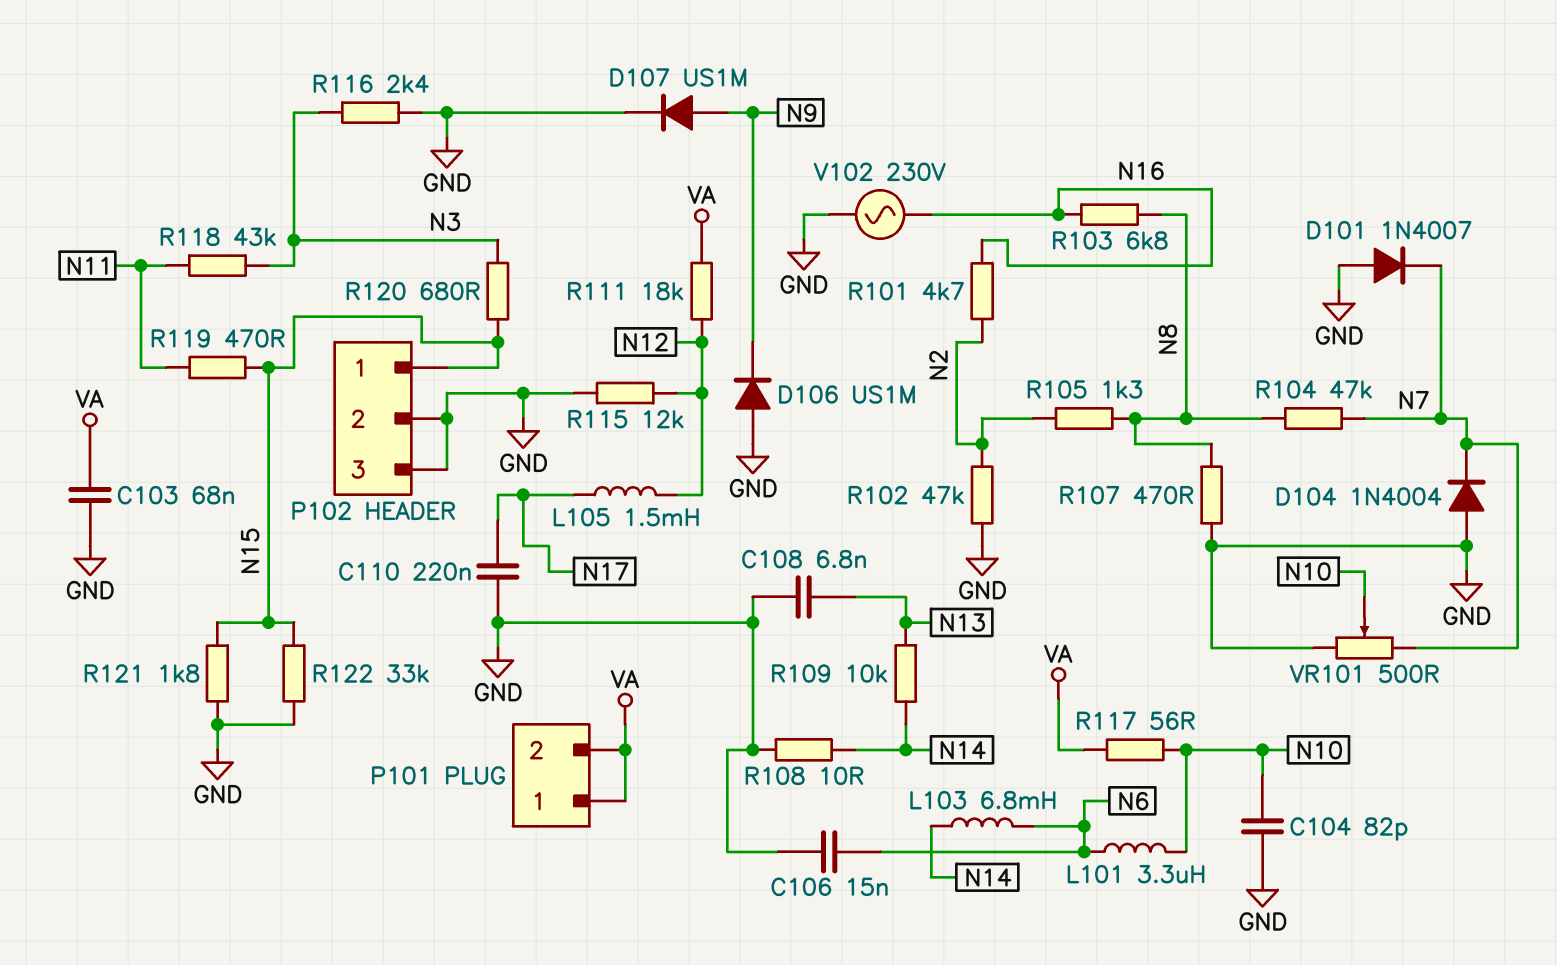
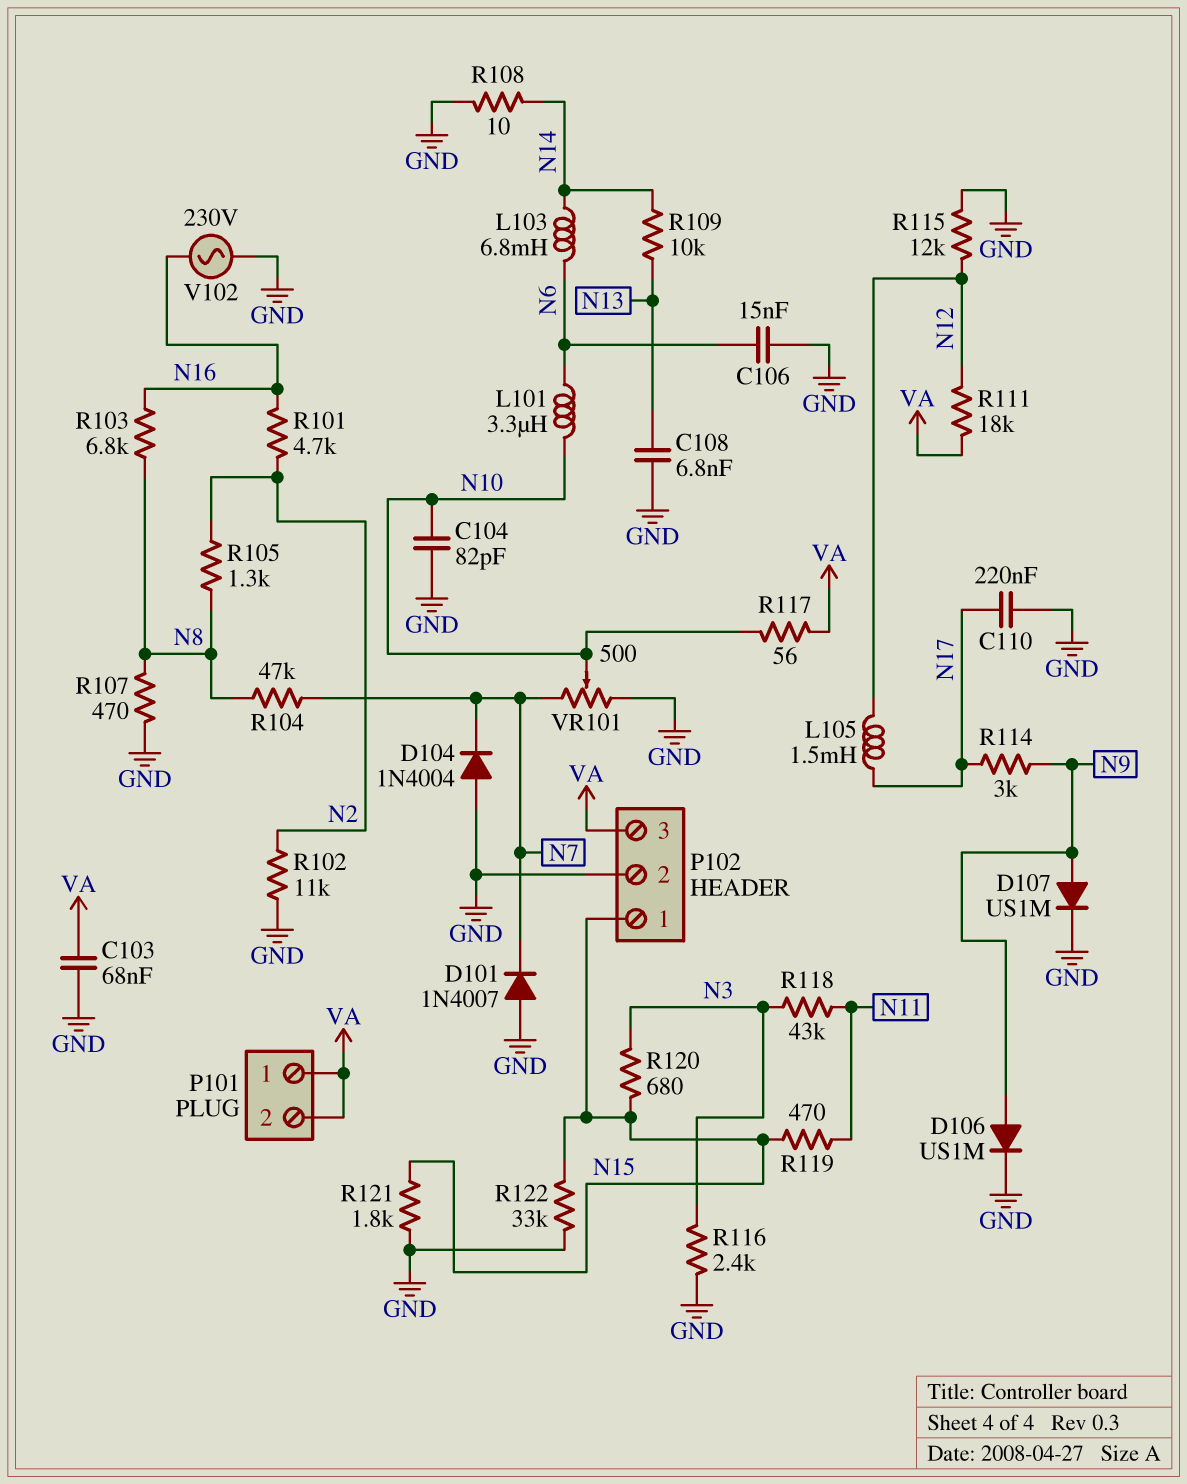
D106: diode US1M (A GND, K N9) -> diode US1M (A N9, K GND)
P102 pin 3: GND -> VA
R102: 47k (GND, N2) -> 11k (GND, N2)
R114: none -> 3k (N9, N17)

